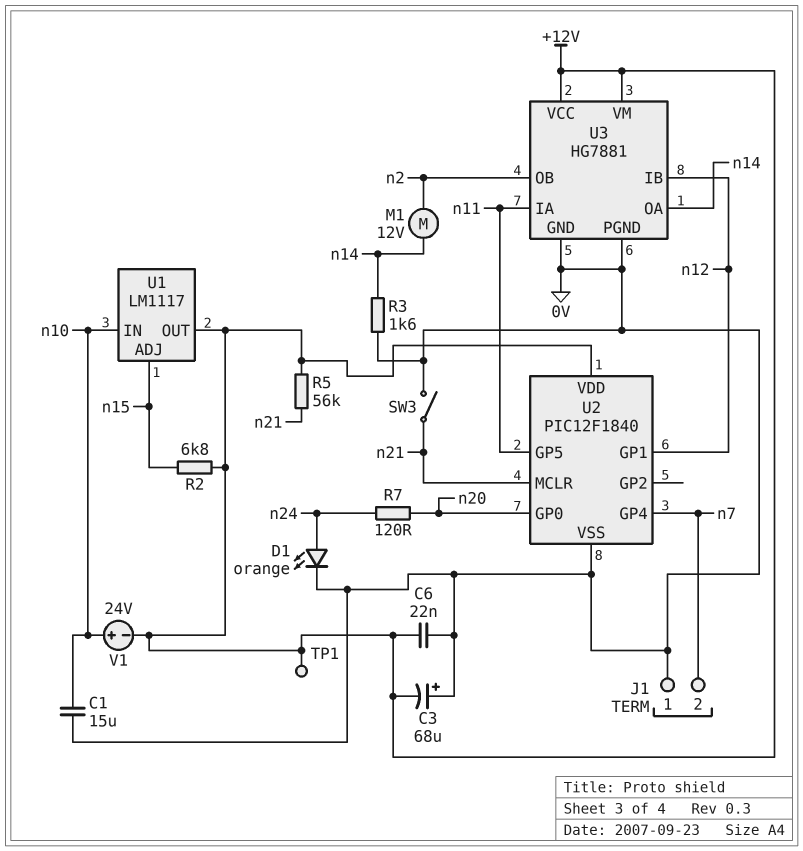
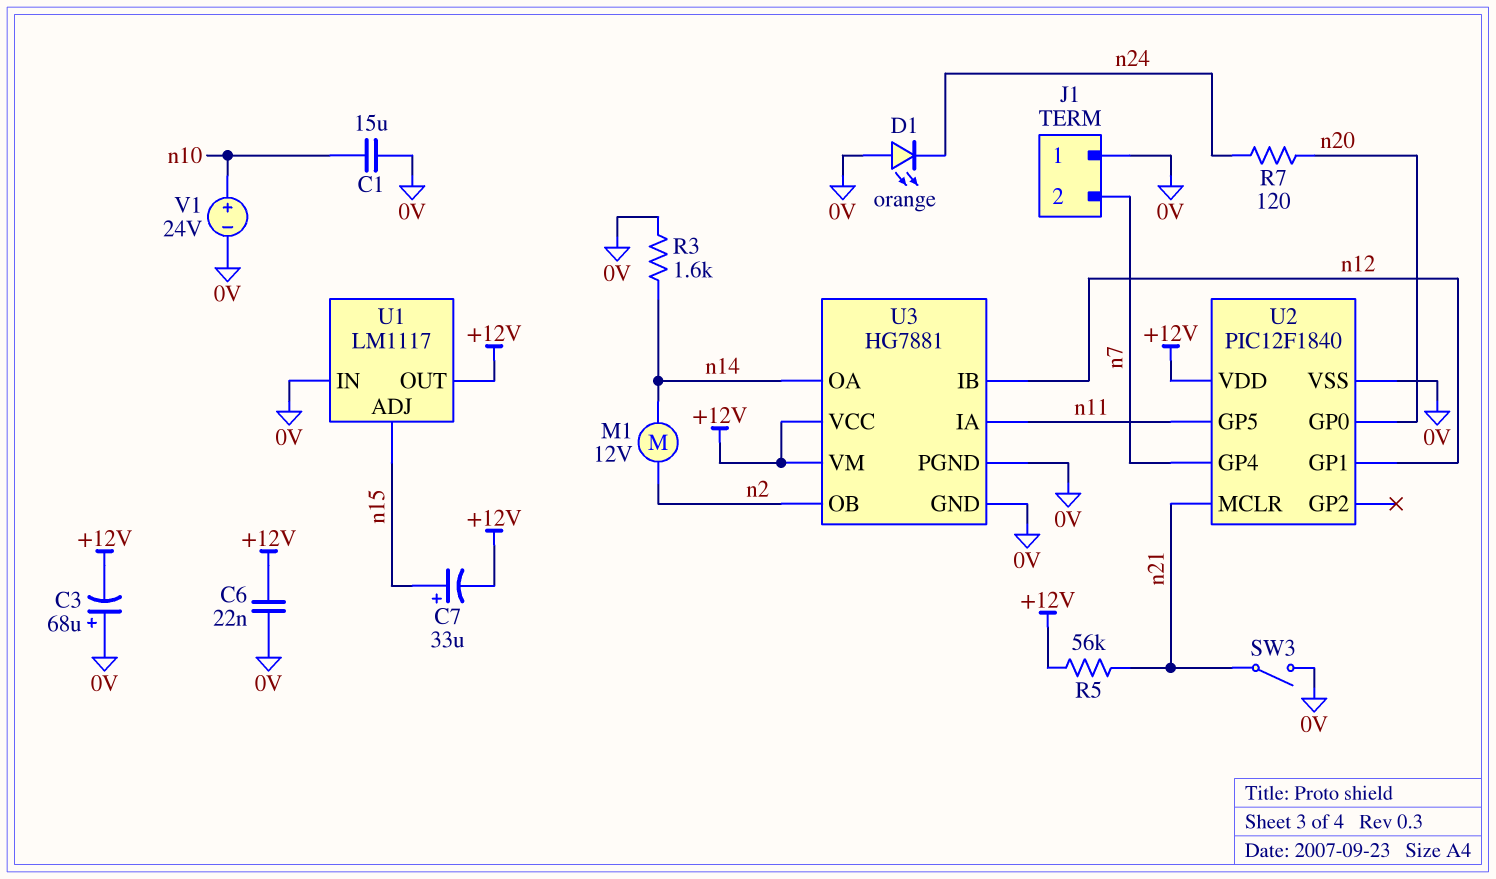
C7: none -> 33uF (plus n15, minus +12V)
D1: LED orange (A n24, K 0V) -> LED orange (A 0V, K n24)
R2: 6.8k (+12V, n15) -> none
TP1: test point (+12V) -> none
U1 pin IN: n10 -> 0V
V1: 24V (plus n10, minus +12V) -> 24V (plus n10, minus 0V)

